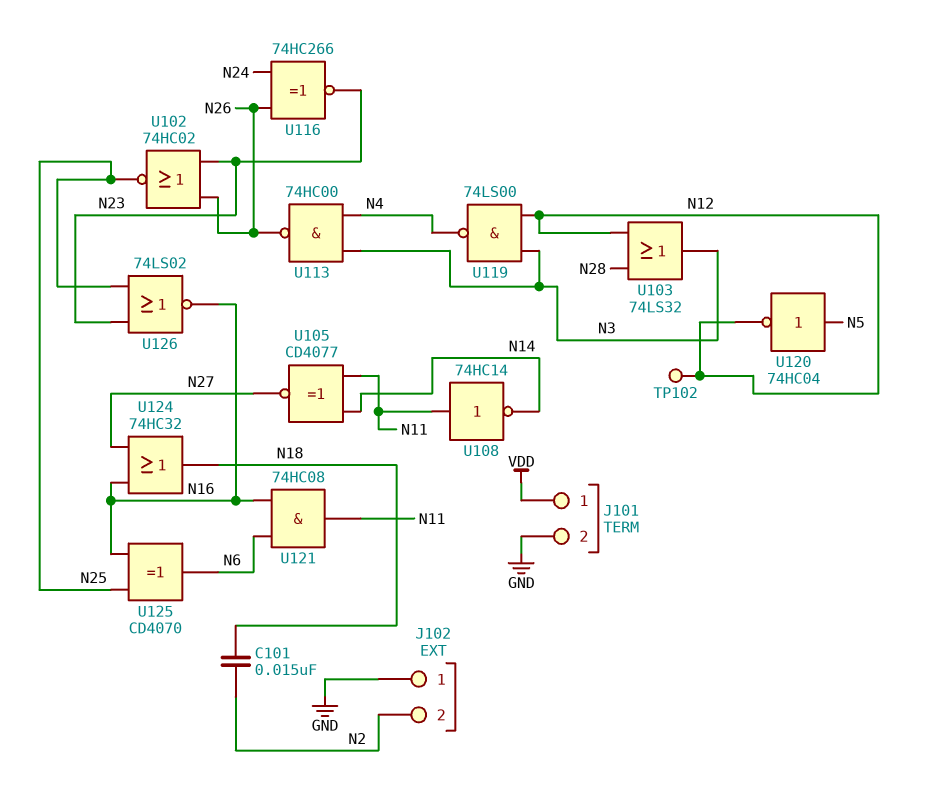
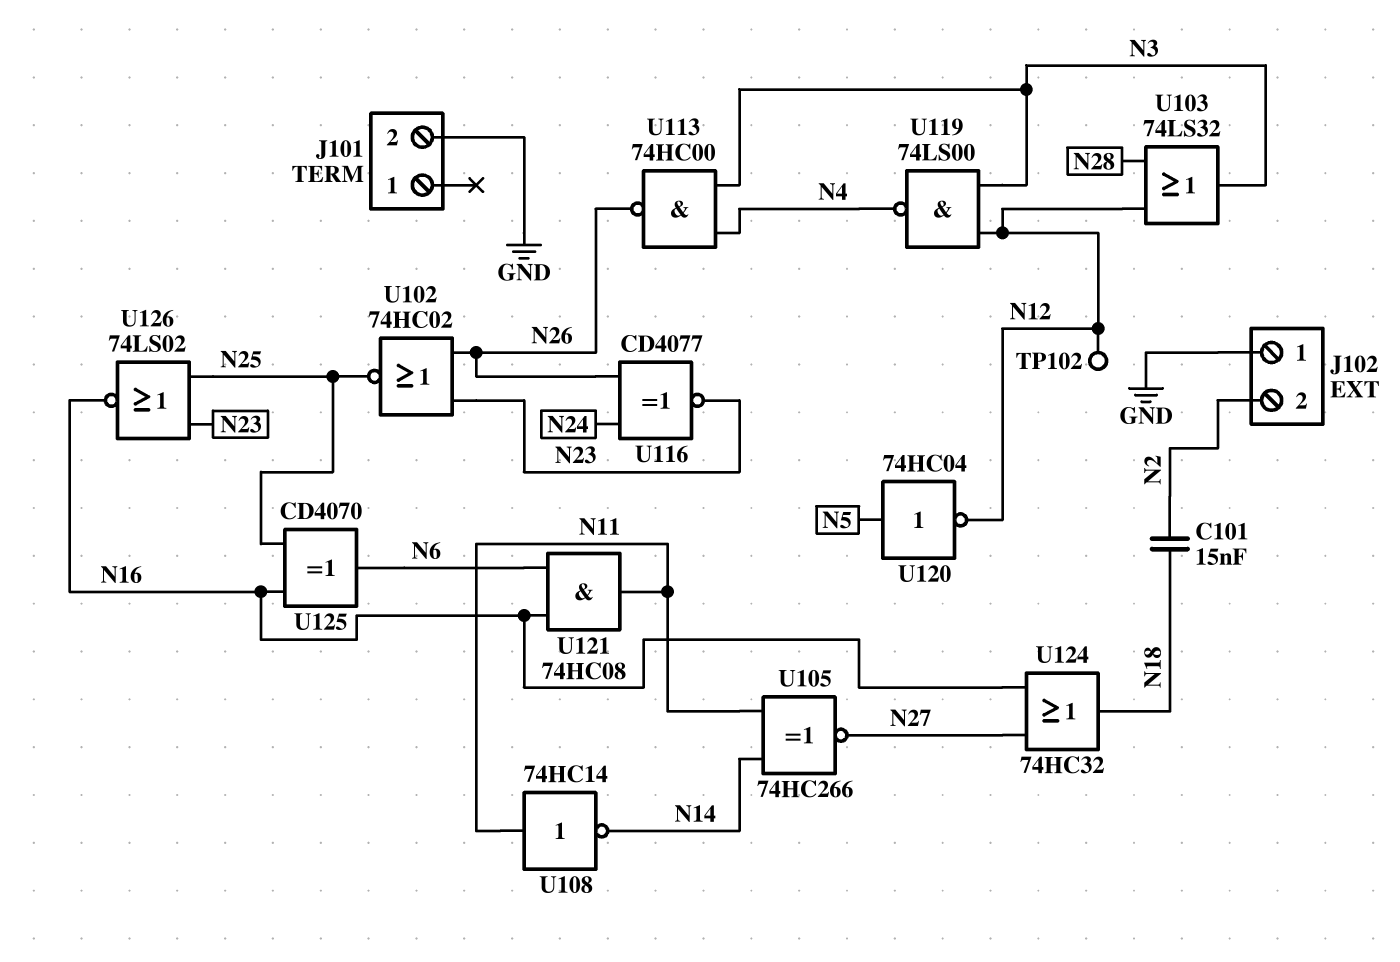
J101 pin 1: VDD -> none
U105: XNOR CD4077 (in N11, in N14, out N27) -> XNOR 74HC266 (in N11, in N14, out N27)
U116: XNOR 74HC266 (in N24, in N26, out N23) -> XNOR CD4077 (in N24, in N26, out N23)

